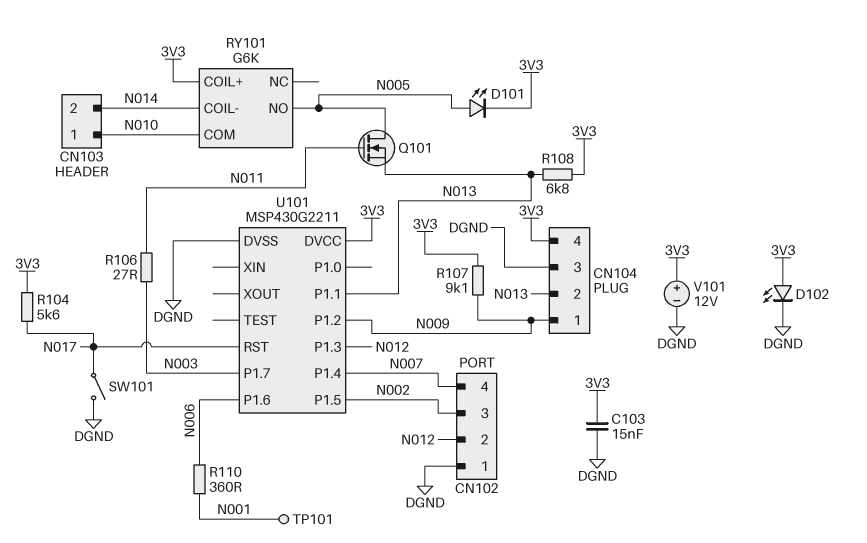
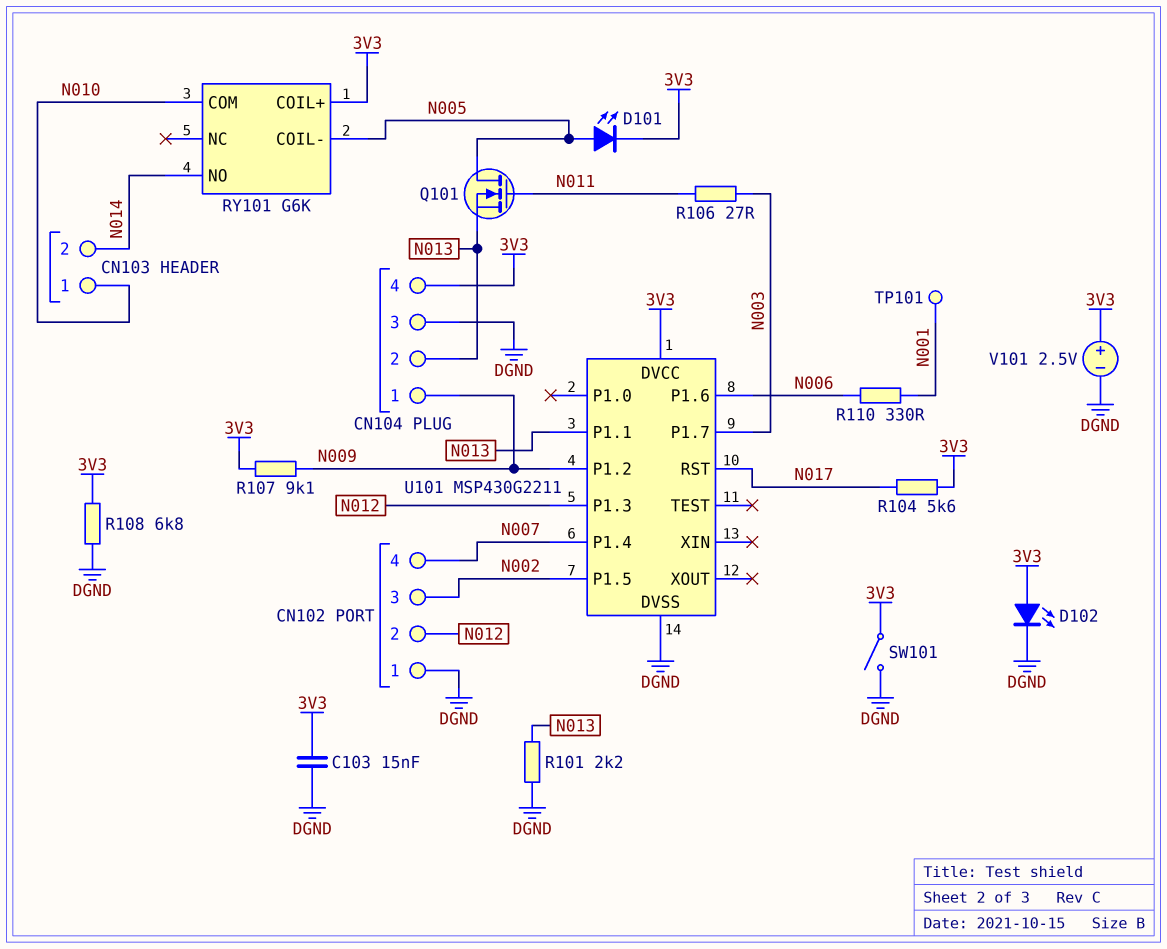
R101: none -> 2.2k (DGND, N013)
R108: 6.8k (3V3, N013) -> 6.8k (3V3, DGND)
R110: 360 (N001, N006) -> 330 (N001, N006)
RY101 pin COIL-: N014 -> N005
RY101 pin NO: N005 -> N014
SW101: switch (DGND, N017) -> switch (3V3, DGND)
V101: 12V (plus 3V3, minus DGND) -> 2.5V (plus 3V3, minus DGND)

